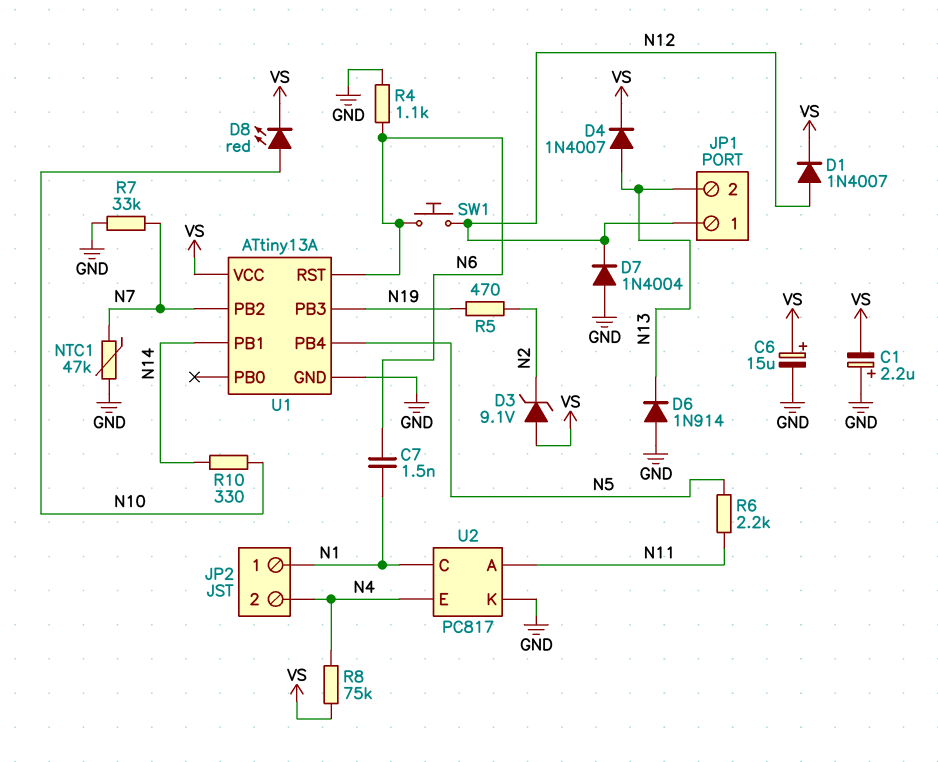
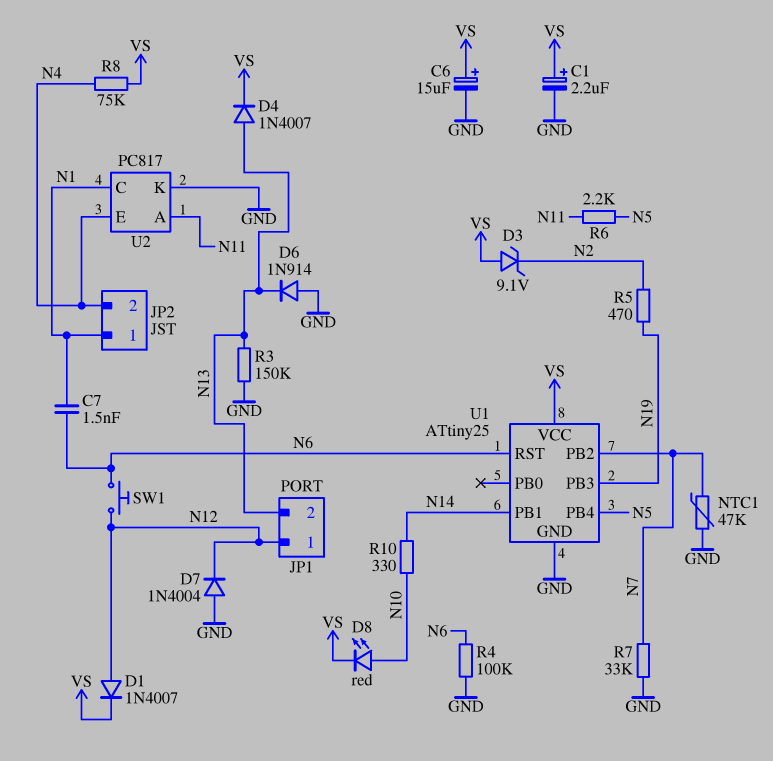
C1: 2.2uF (plus GND, minus VS) -> 2.2uF (plus VS, minus GND)
R3: none -> 150k (GND, N13)
R4: 1.1k (GND, N6) -> 100k (GND, N6)
U1: ATtiny13A -> ATtiny25

